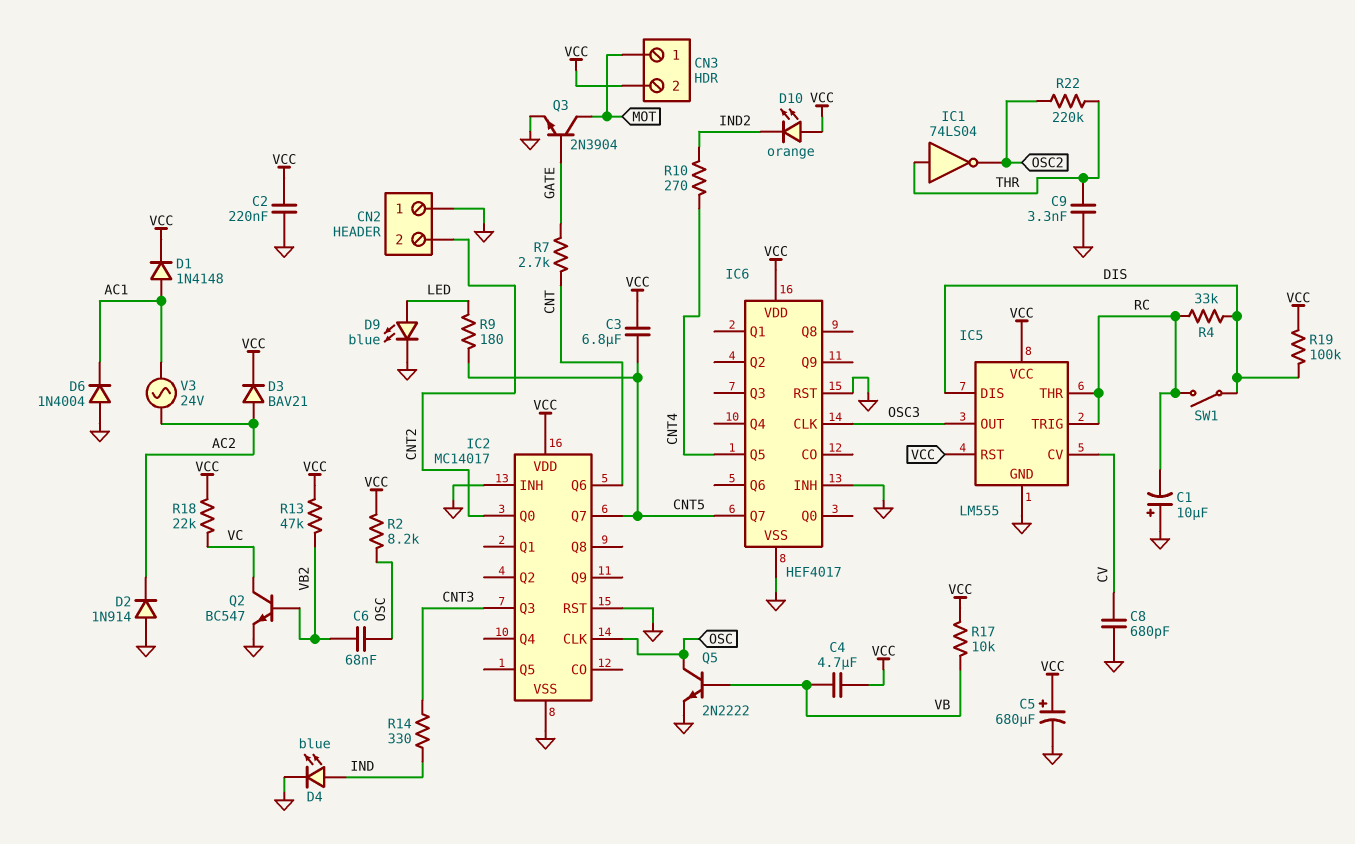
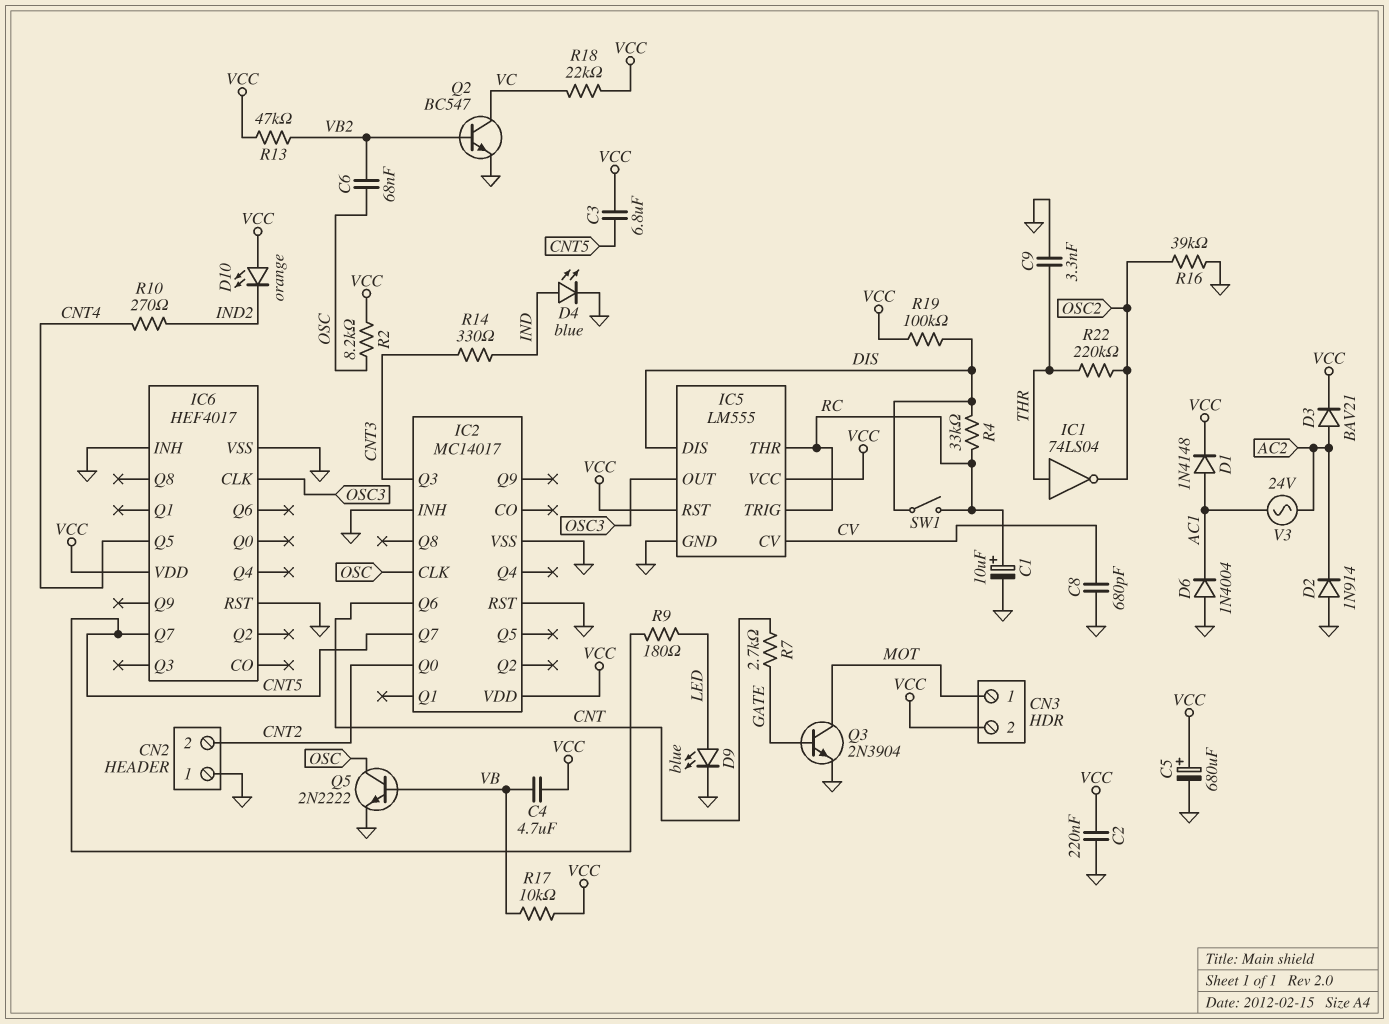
C1: 10uF (plus GND, minus RC) -> 10uF (plus RC, minus GND)
R16: none -> 39k (GND, OSC2)

